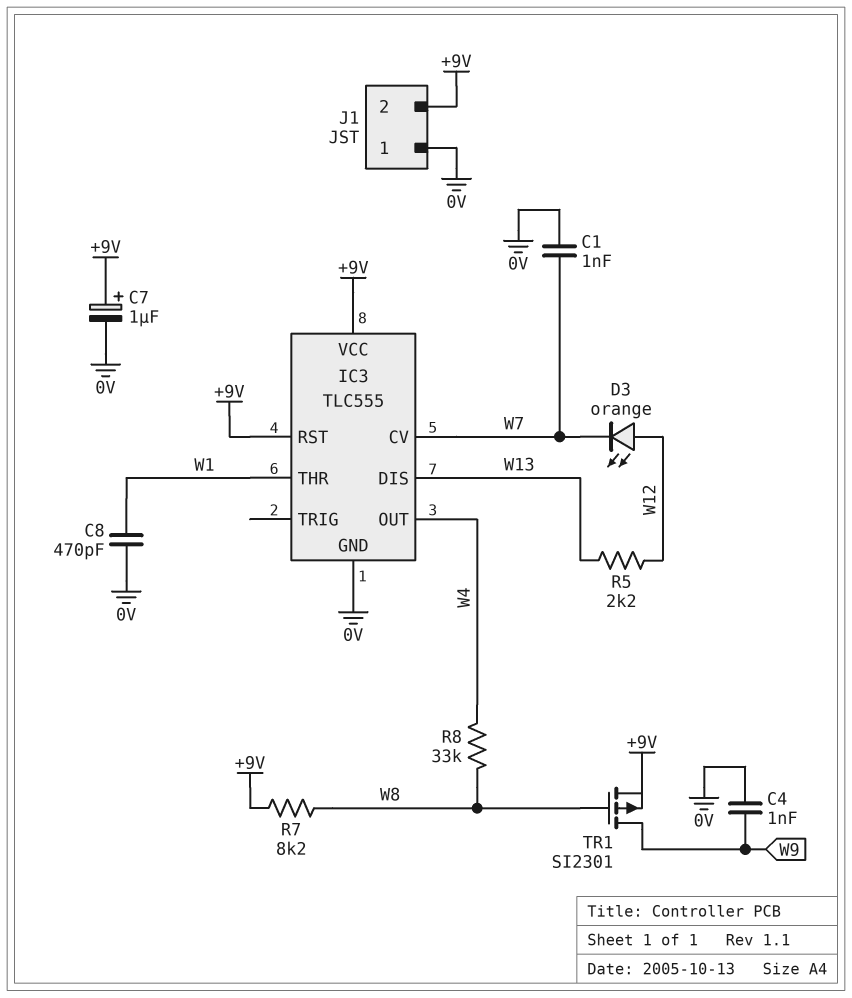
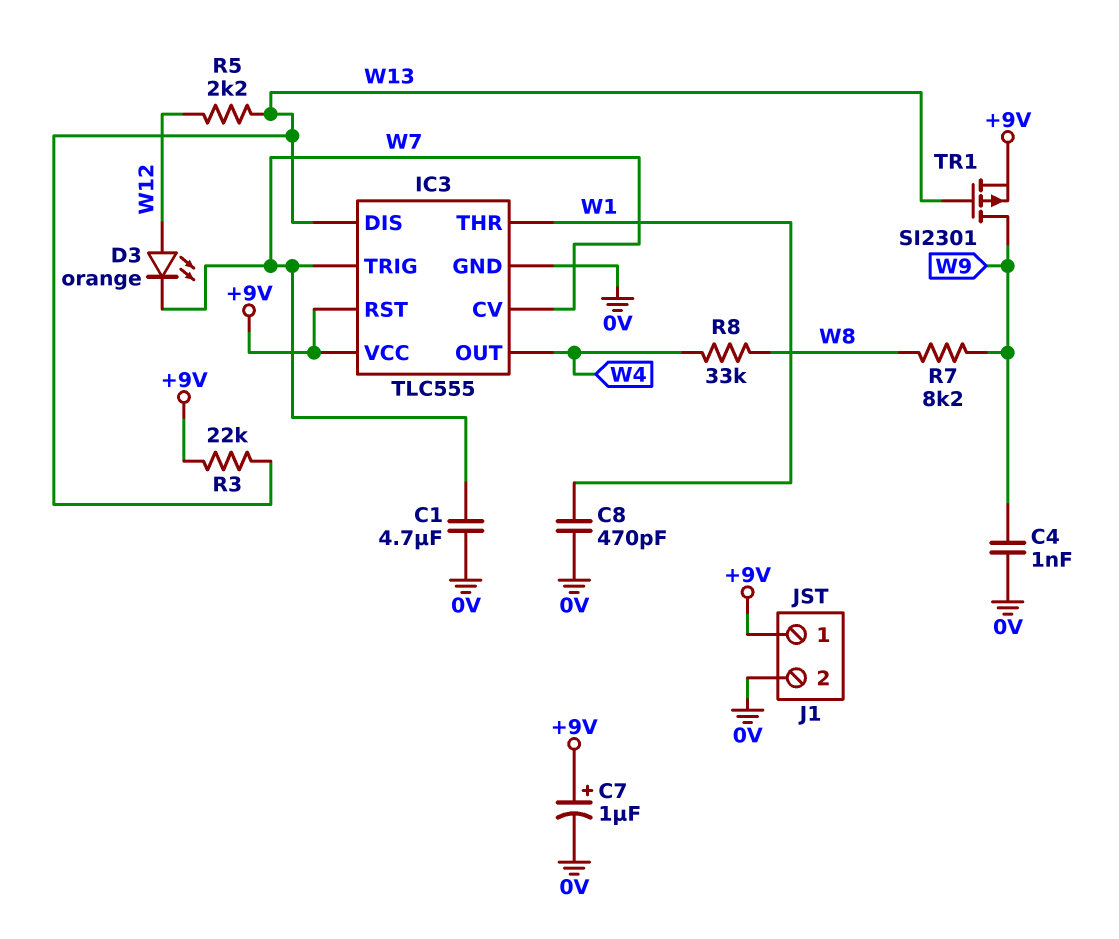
C1: 1nF (0V, W7) -> 4.7uF (0V, W7)
IC3 pin TRIG: none -> W7
J1 pin 1: 0V -> +9V
J1 pin 2: +9V -> 0V
R3: none -> 22k (+9V, W13)
R7: 8.2k (+9V, W8) -> 8.2k (W8, W9)
TR1: PMOS SI2301 (G W8, D W9, S +9V) -> PMOS SI2301 (G W13, D W9, S +9V)

